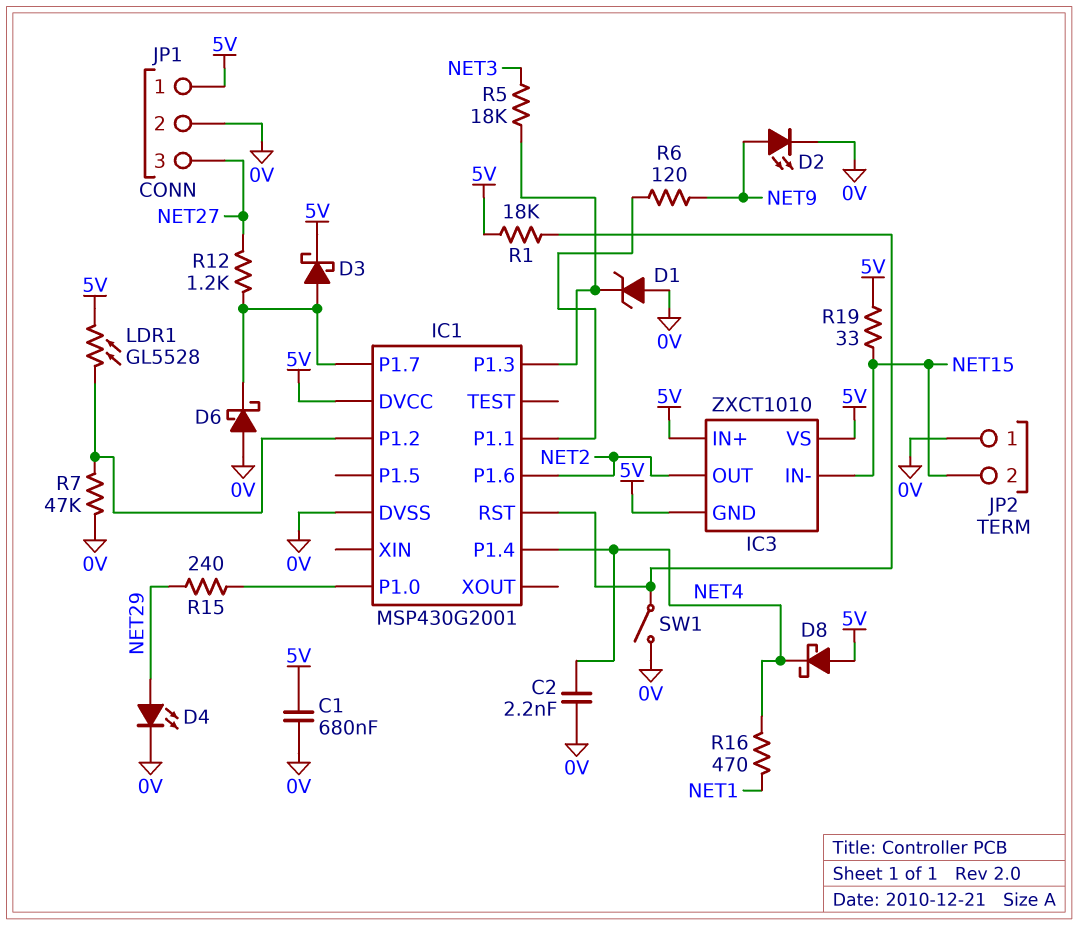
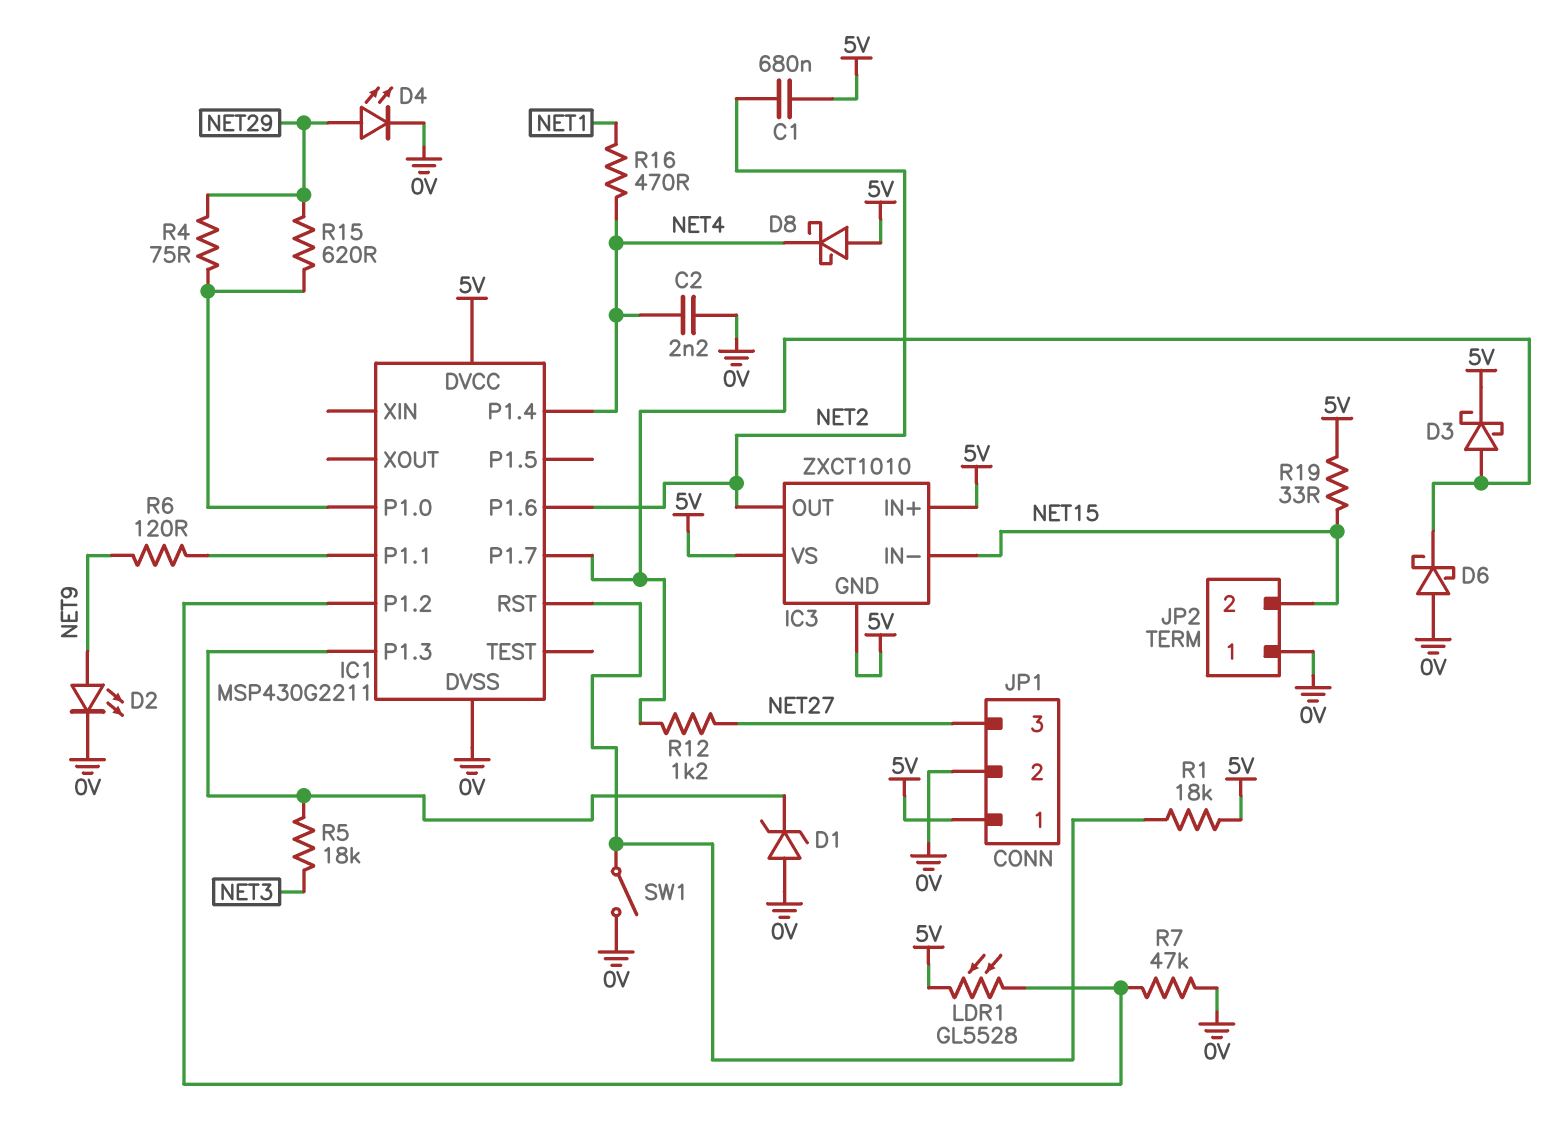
C1: 680nF (0V, 5V) -> 680nF (5V, NET2)
IC1: MSP430G2001 -> MSP430G2211
R4: none -> 75 (IC1/P1.0, NET29)
R15: 240 (IC1/P1.0, NET29) -> 620 (IC1/P1.0, NET29)

